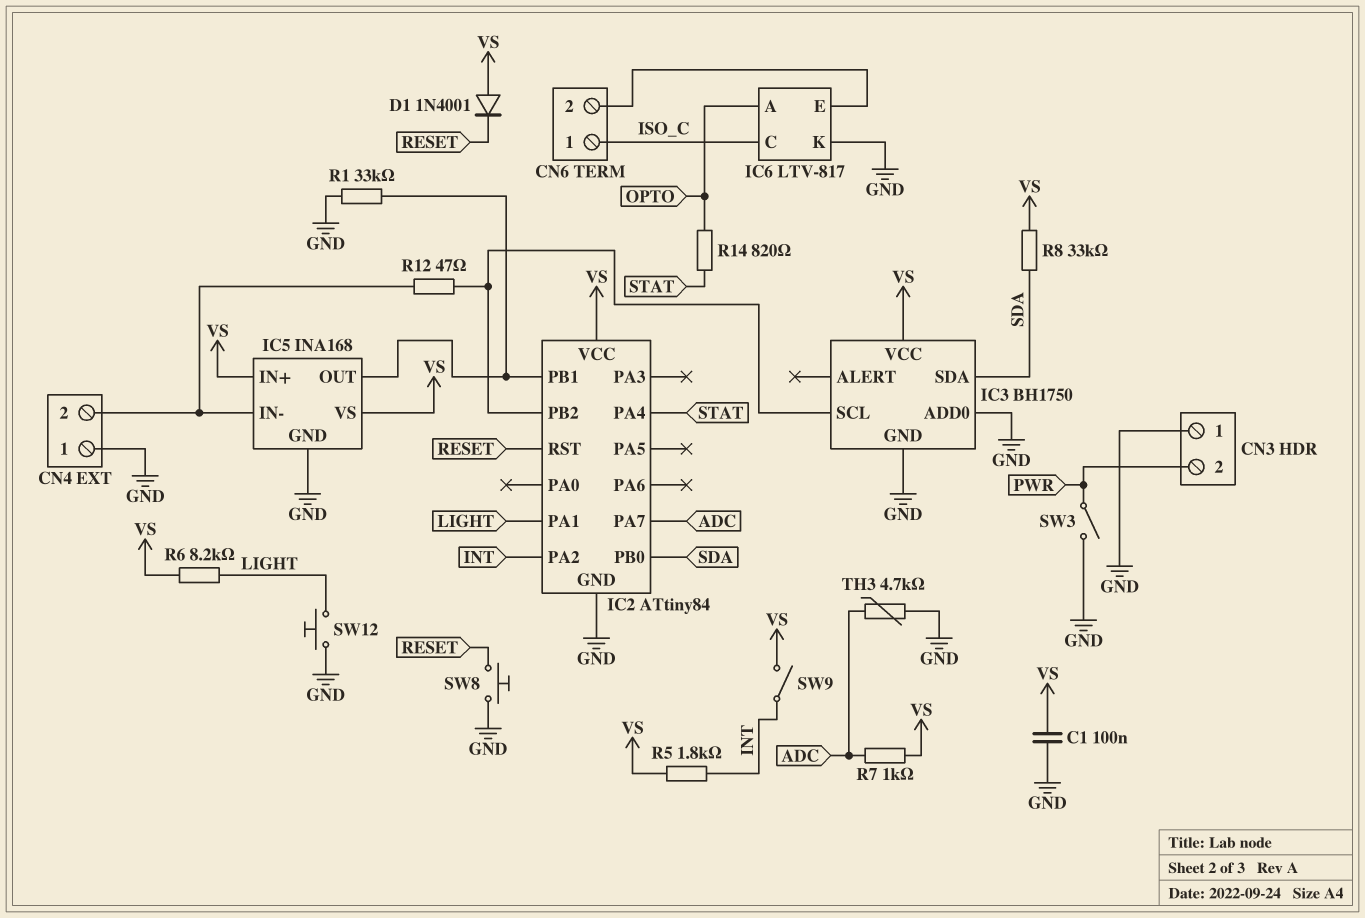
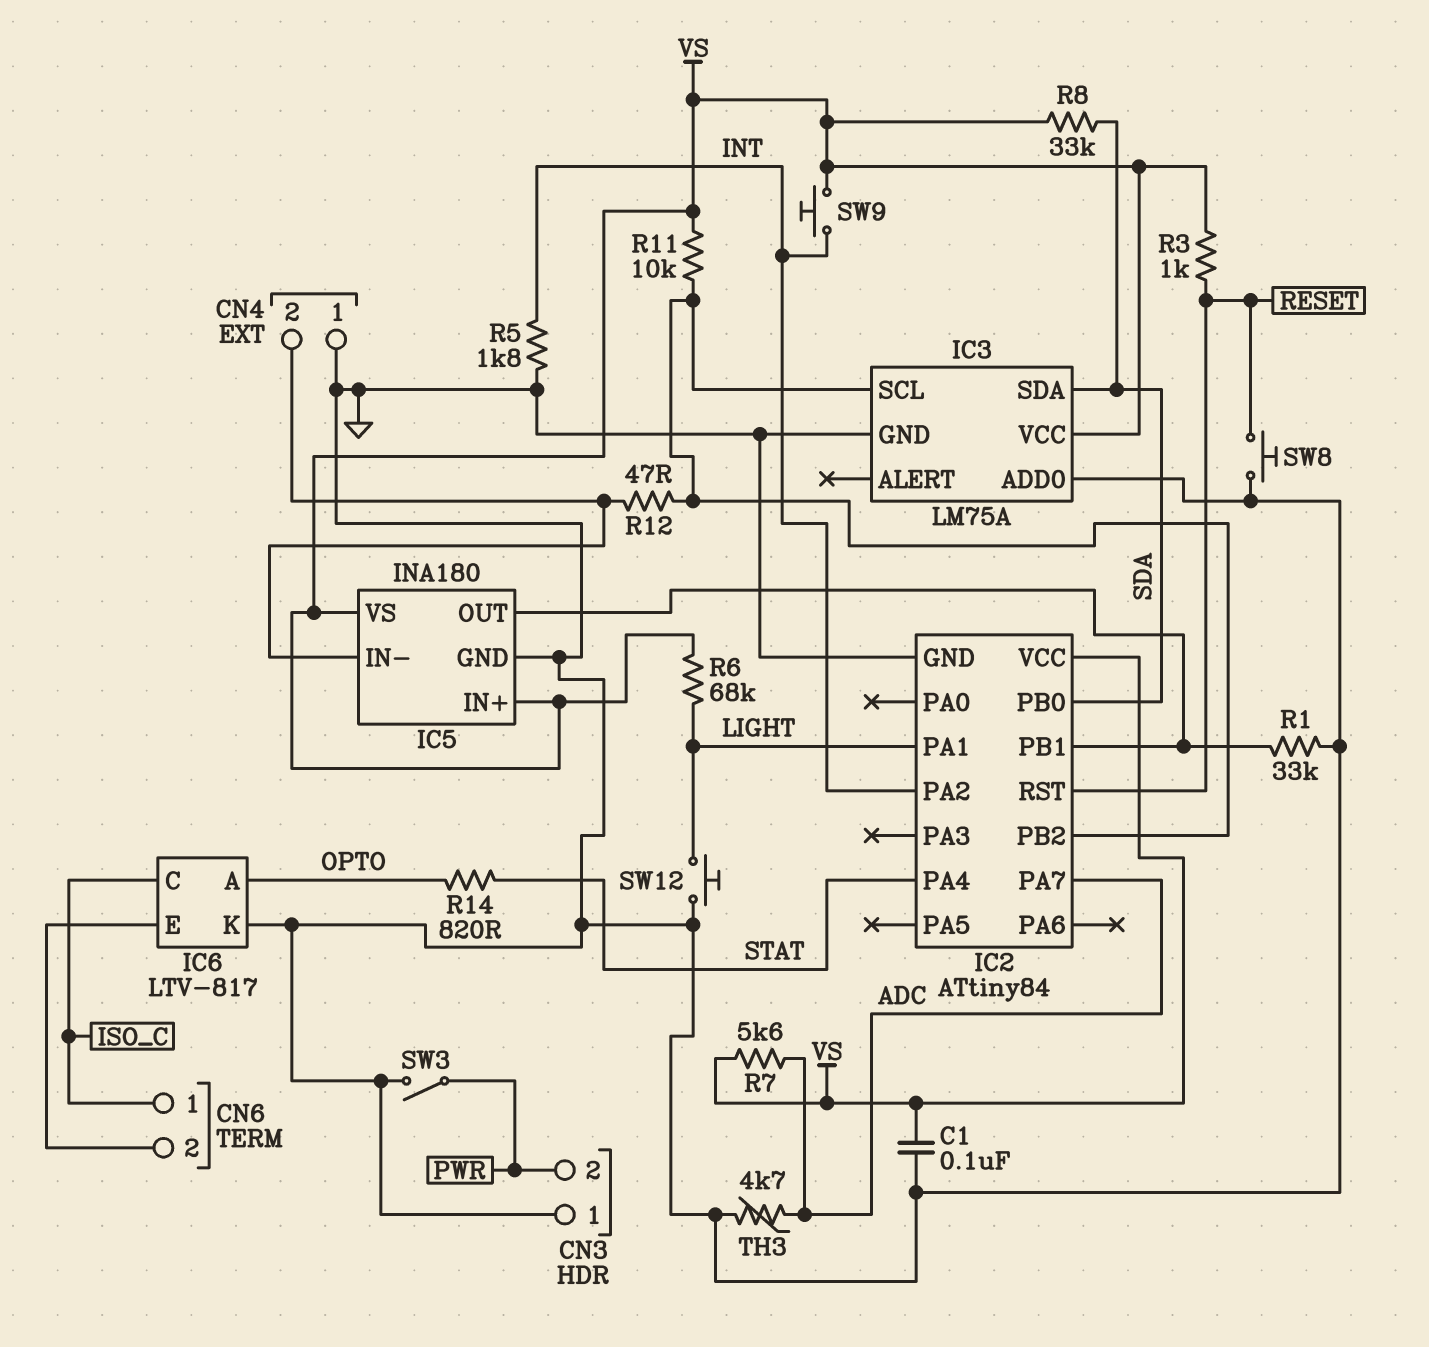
D1: diode 1N4001 (A VS, K RESET) -> none
IC3: BH1750 -> LM75A
IC5: INA168 -> INA180
R3: none -> 1k (RESET, VS)
R5: 1.8k (INT, VS) -> 1.8k (GND, INT)
R6: 8.2k (LIGHT, VS) -> 68k (LIGHT, VS)
R7: 1k (ADC, VS) -> 5.6k (ADC, VS)
R11: none -> 10k (IC2/PB2, VS)
SW9: switch (INT, VS) -> button (INT, VS)

